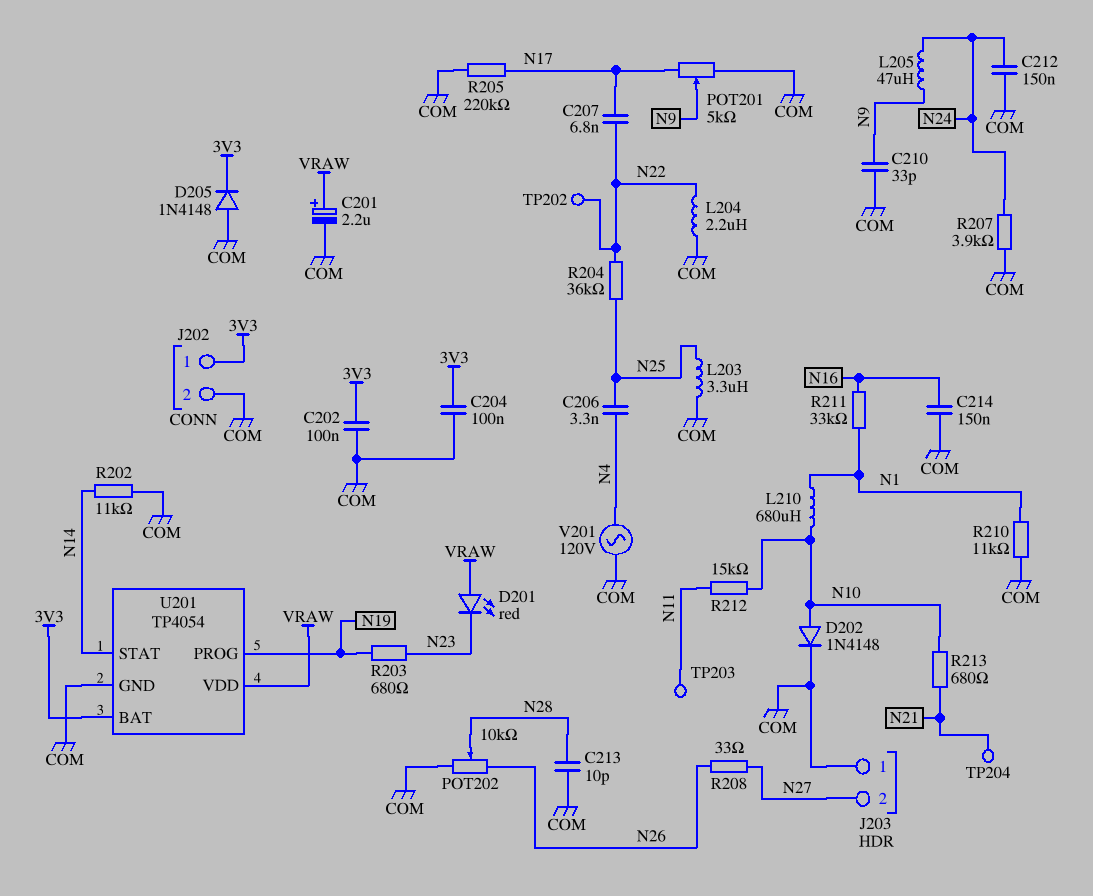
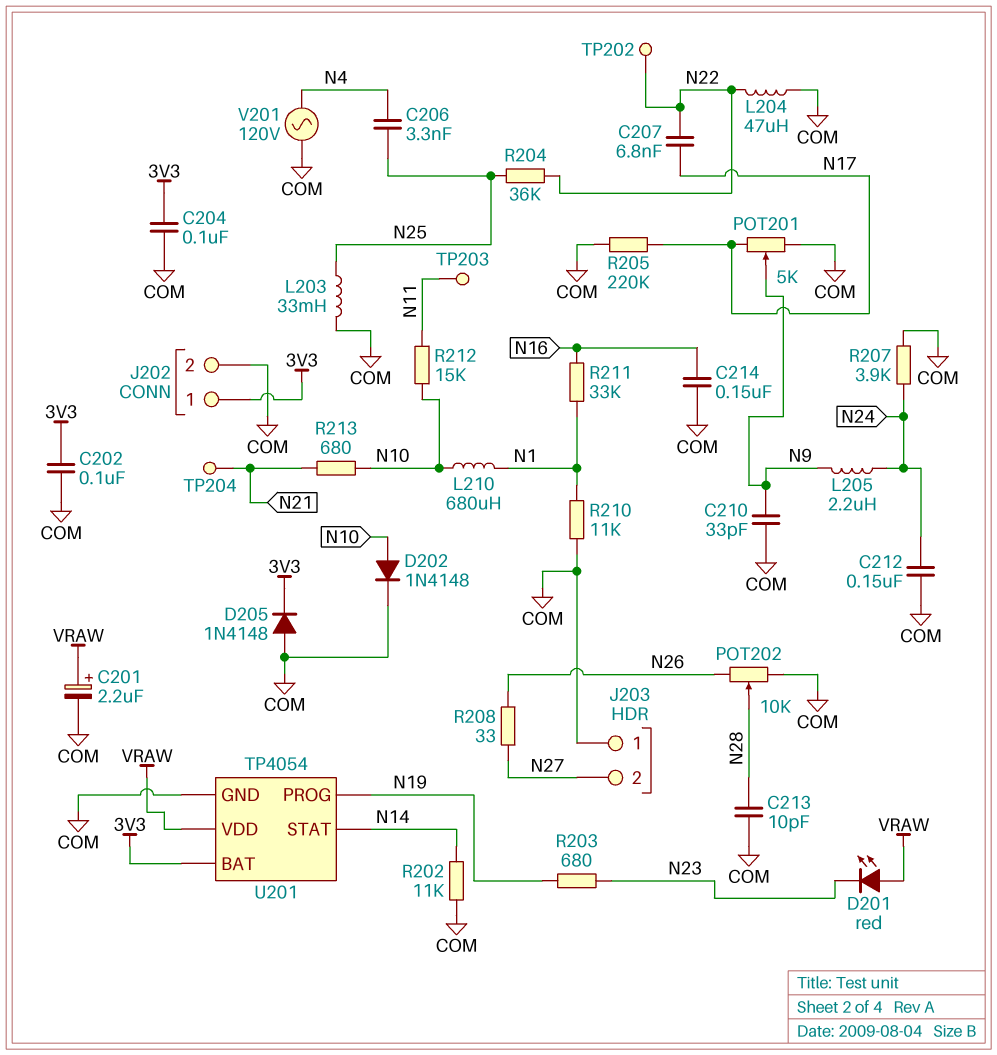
L203: 3.3uH (COM, N25) -> 33mH (COM, N25)
L204: 2.2uH (COM, N22) -> 47uH (COM, N22)
L205: 47uH (N9, N24) -> 2.2uH (N9, N24)

